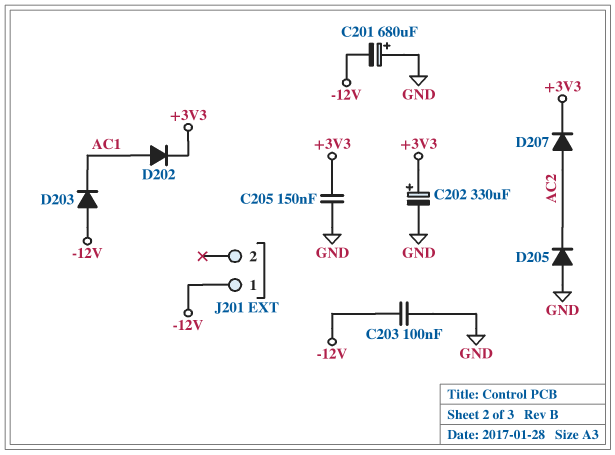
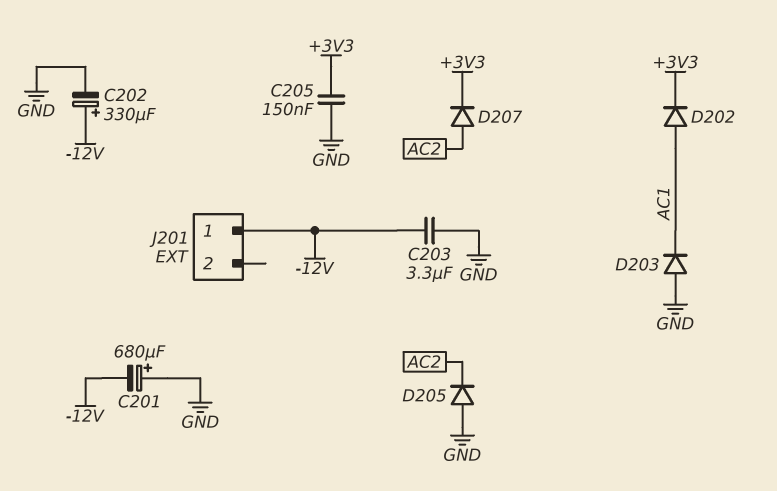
C202: 330uF (plus +3V3, minus GND) -> 330uF (plus -12V, minus GND)
C203: 100nF (-12V, GND) -> 3.3uF (-12V, GND)
D203: diode (A -12V, K AC1) -> diode (A GND, K AC1)

